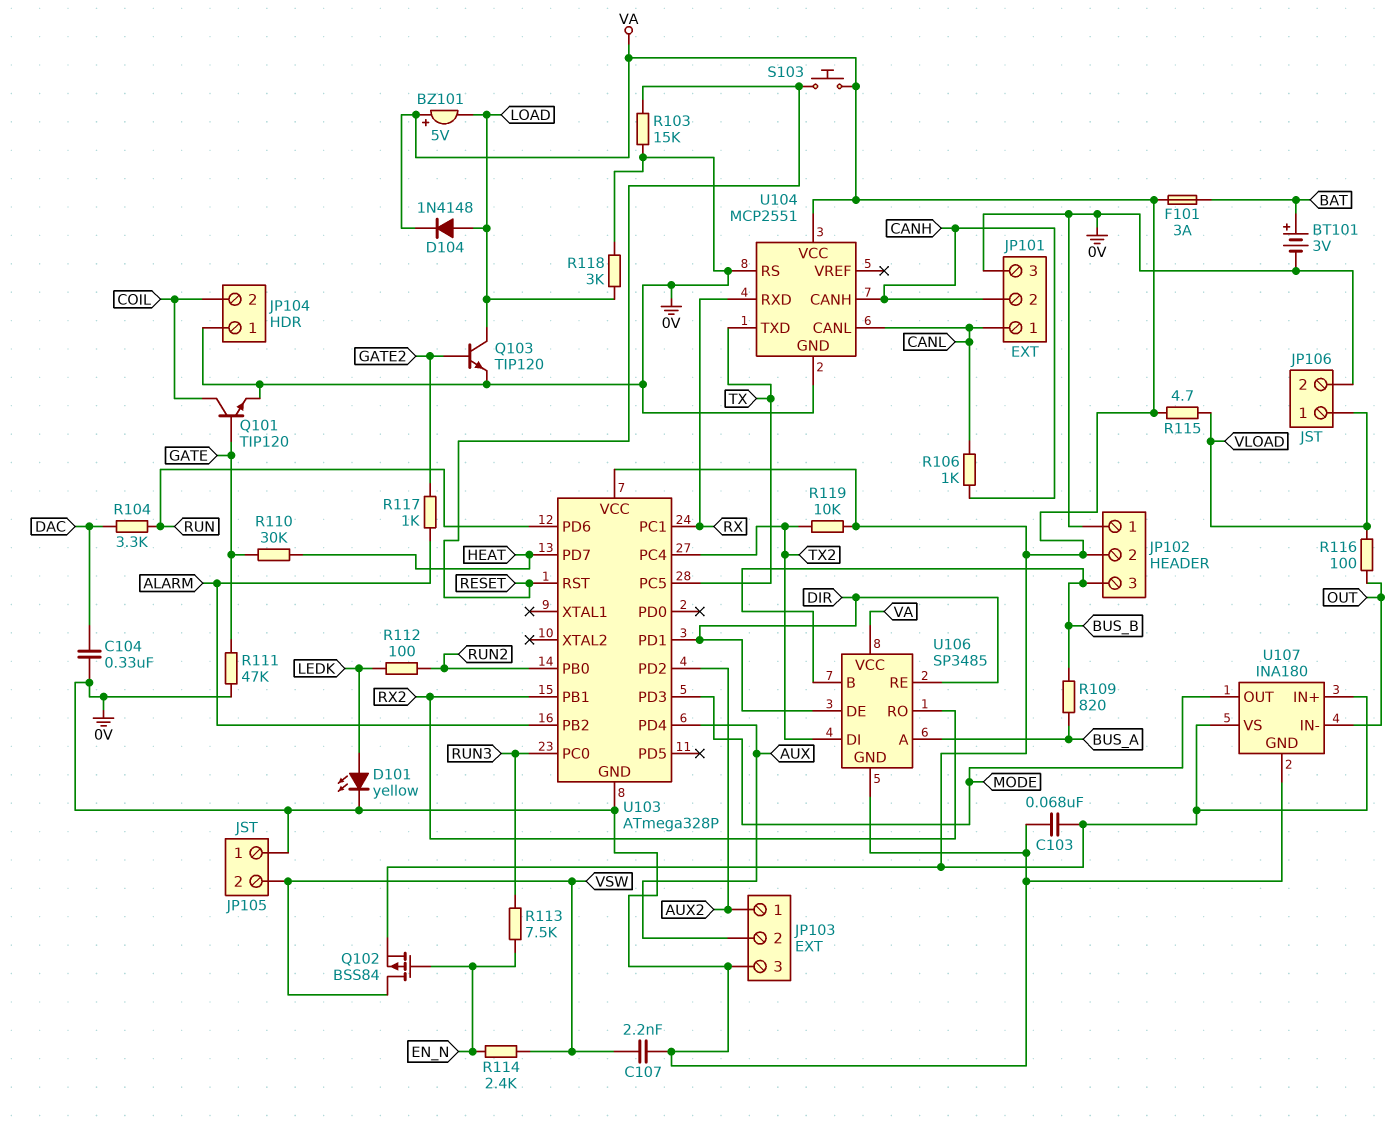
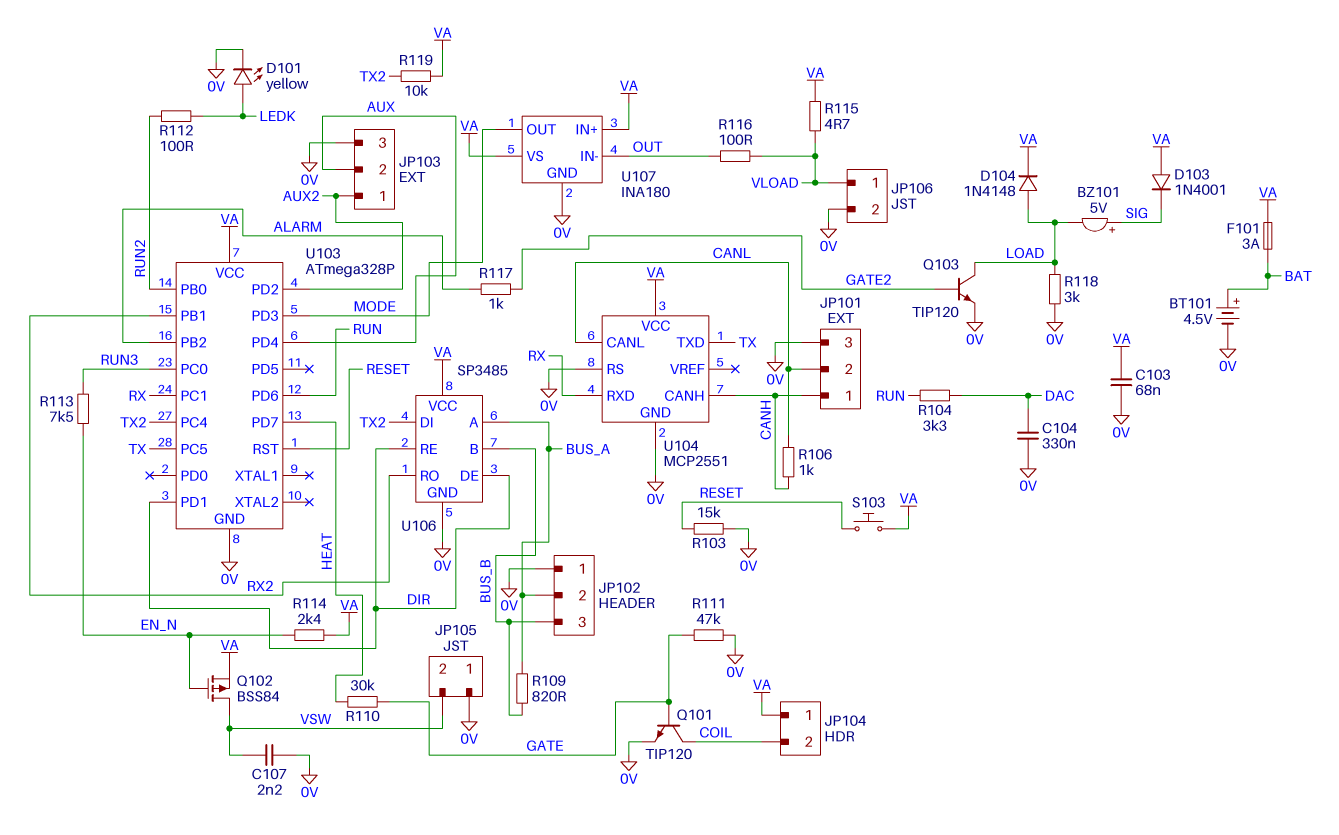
BT101: 3V (plus BAT, minus 0V) -> 4.5V (plus BAT, minus 0V)
BZ101: buzzer 5V (plus VA, minus LOAD) -> buzzer 5V (plus SIG, minus LOAD)
D103: none -> diode 1N4001 (A VA, K SIG)
JP101 pin 1: CANL -> CANH
JP101 pin 2: CANH -> CANL
JP102 pin 2: VA -> BUS_A
JP104 pin 1: 0V -> VA
R114: 2.4k (EN_N, VSW) -> 2.4k (EN_N, VA)

